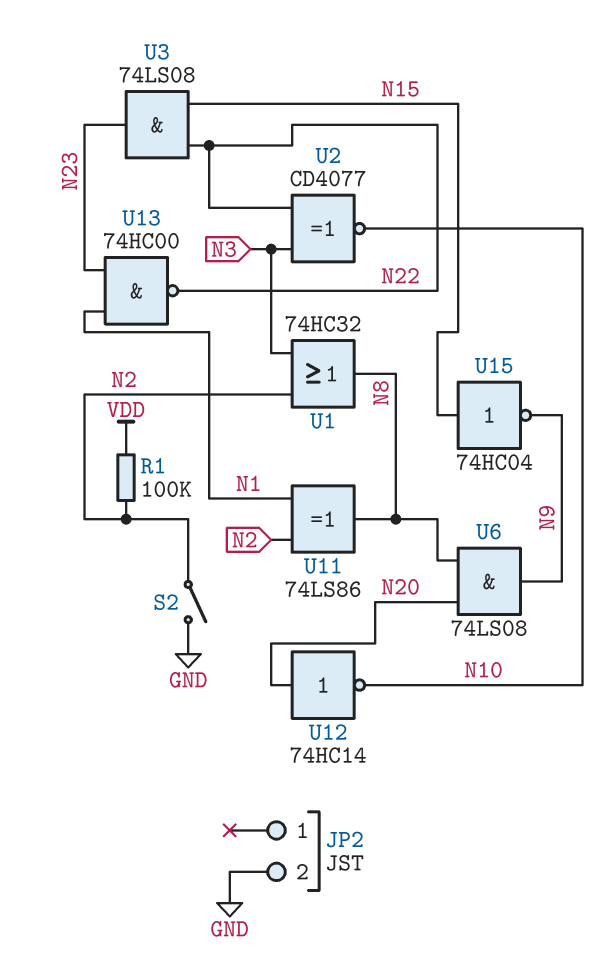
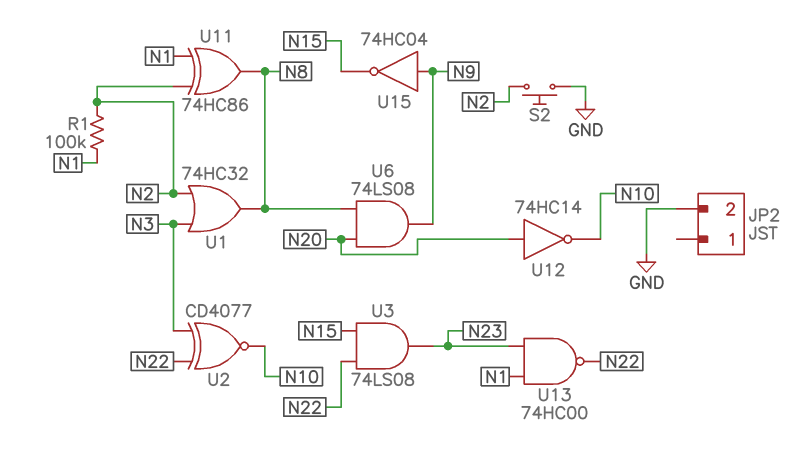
R1: 100k (N2, VDD) -> 100k (N1, N2)
S2: switch (GND, N2) -> button (GND, N2)
U11: XOR 74LS86 (in N1, in N2, out N8) -> XOR 74HC86 (in N1, in N2, out N8)
U15: NOT 74HC04 (in N15, out N9) -> NOT 74HC04 (in N9, out N15)

